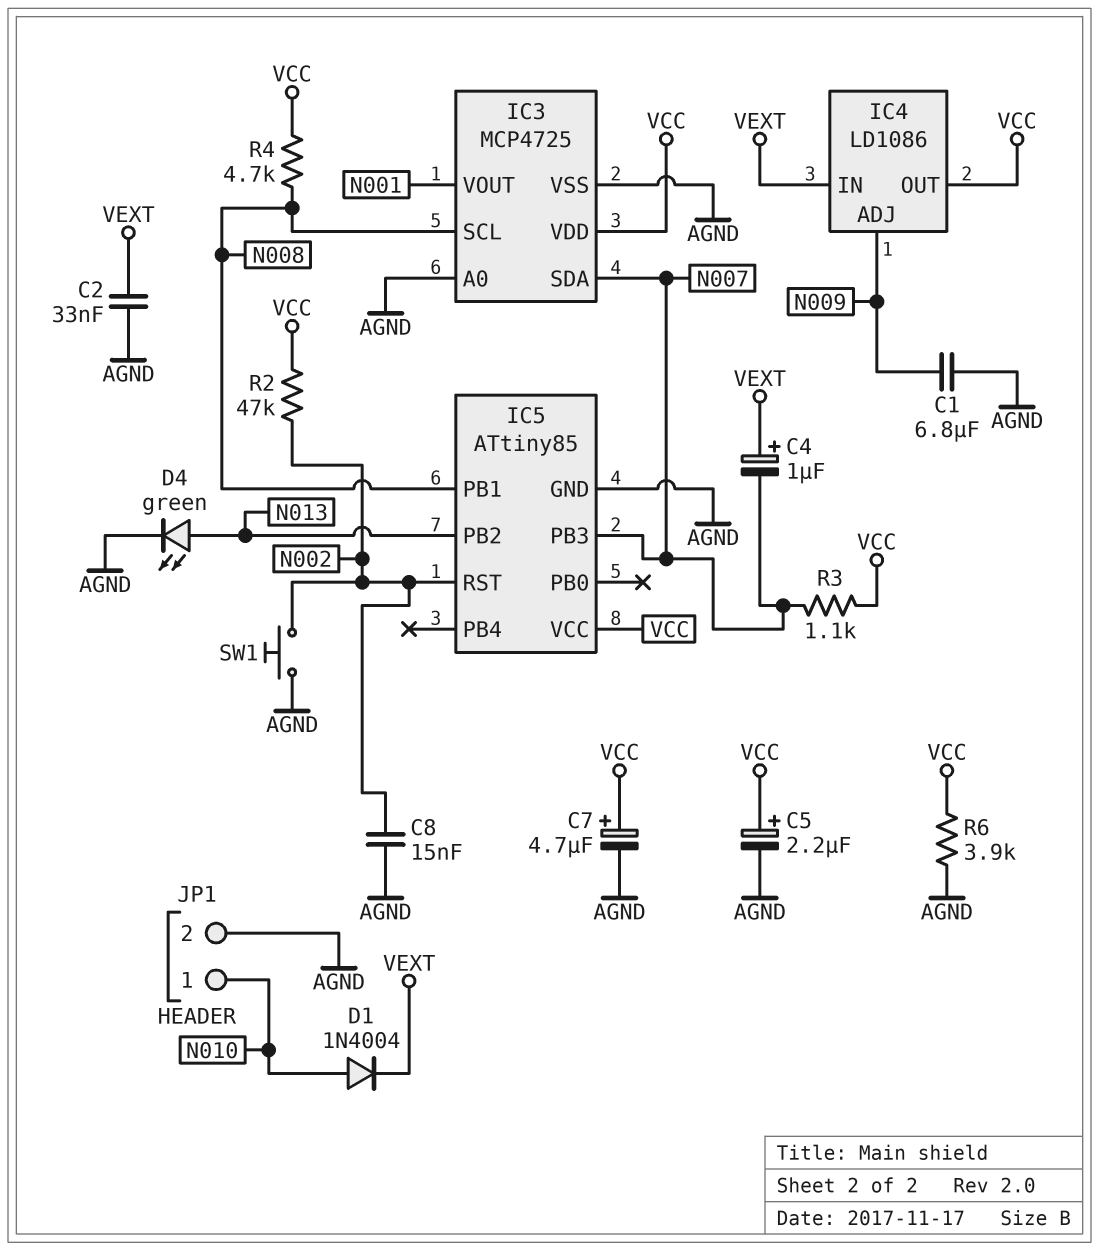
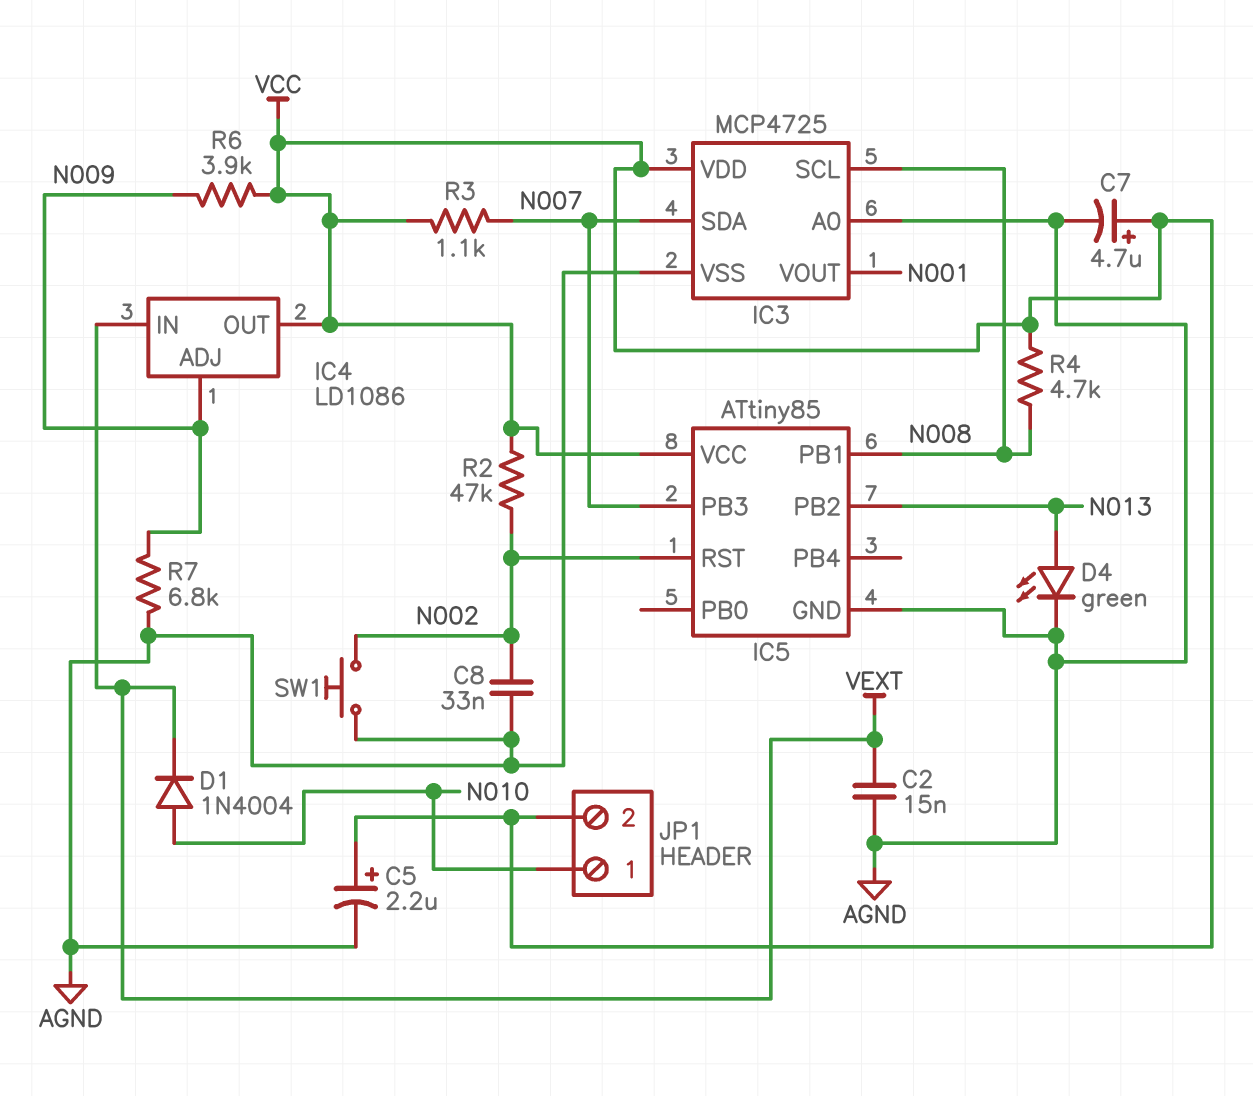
C1: 6.8uF (AGND, N009) -> none
C2: 33nF (AGND, VEXT) -> 15nF (AGND, VEXT)
C4: 1uF (plus VEXT, minus N007) -> none
C8: 15nF (AGND, N002) -> 33nF (AGND, N002)
JP1 pin 2: AGND -> VCC
R6: 3.9k (AGND, VCC) -> 3.9k (N009, VCC)
R7: none -> 6.8k (AGND, N009)

